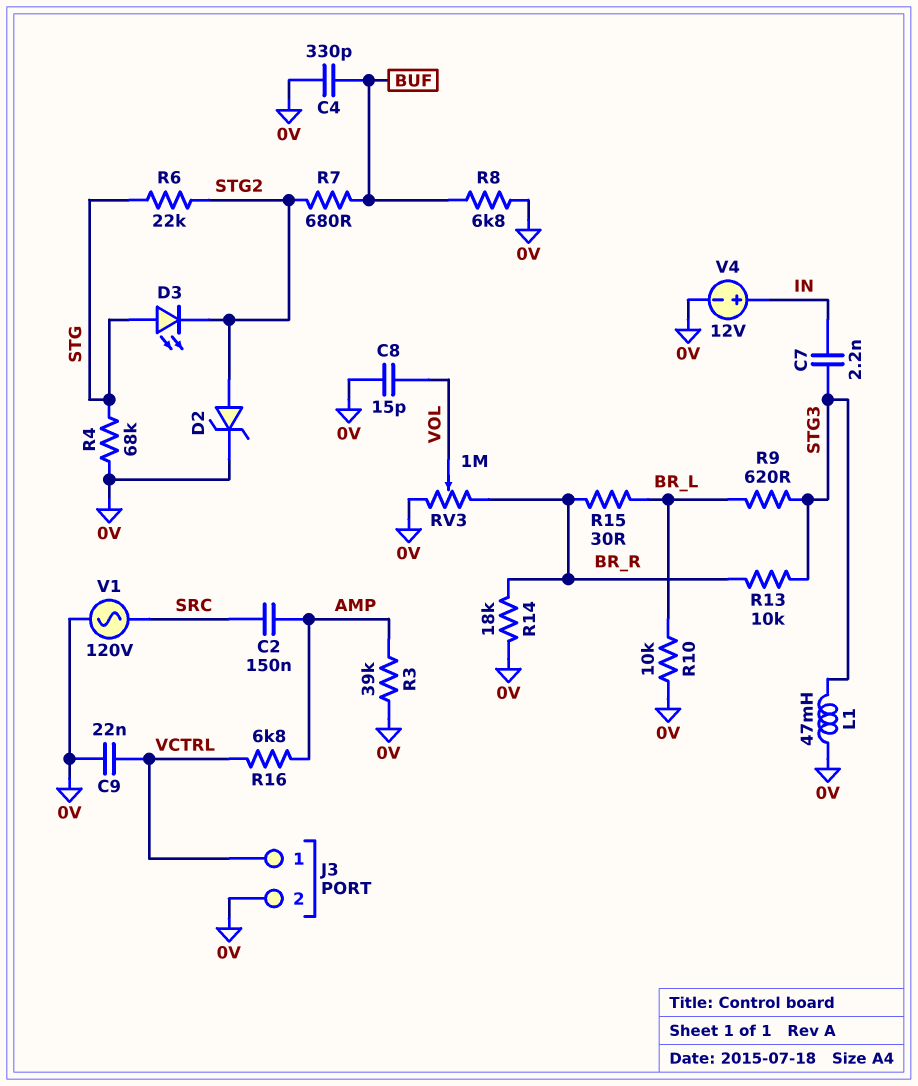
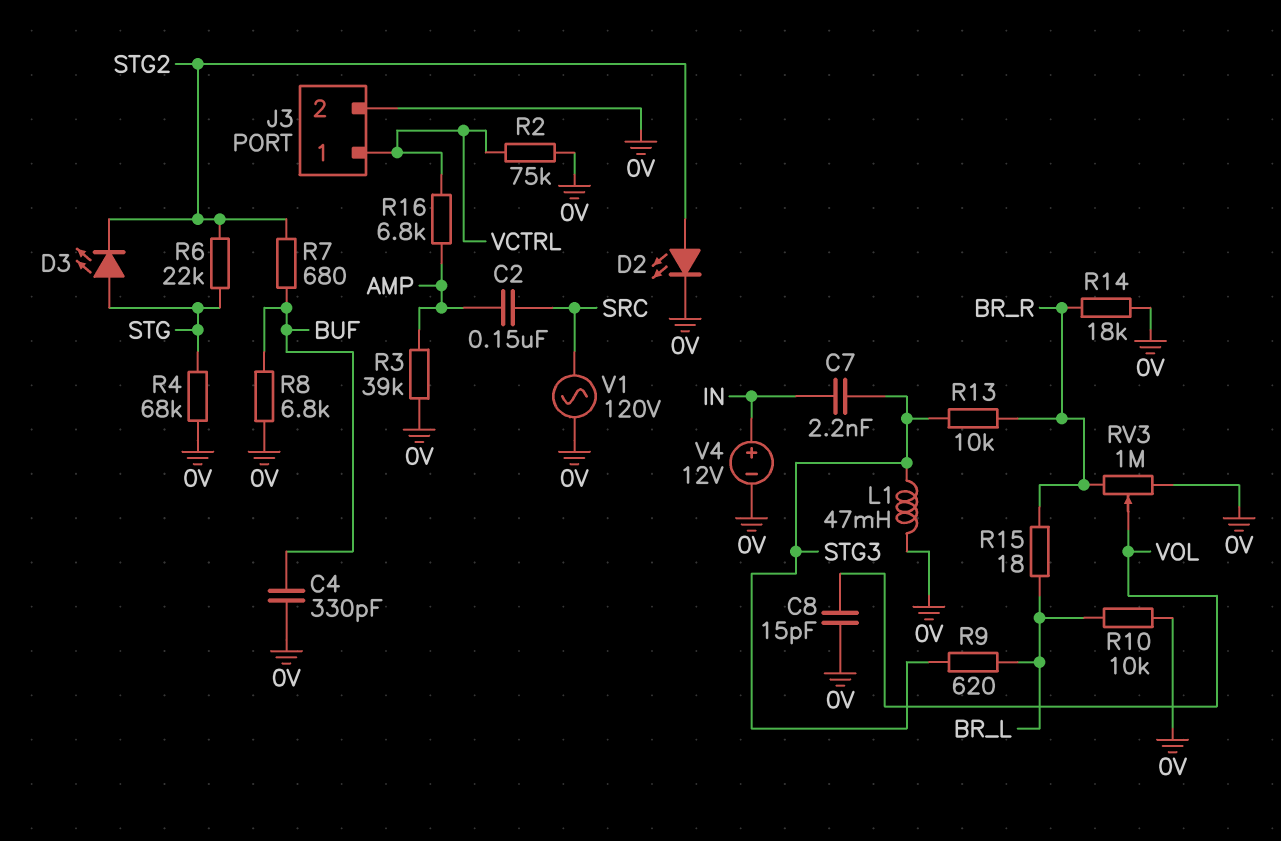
C9: 22nF (0V, VCTRL) -> none
D2: zener (A STG2, K 0V) -> LED (A STG2, K 0V)
R2: none -> 75k (0V, VCTRL)
R15: 30 (BR_L, BR_R) -> 18 (BR_L, BR_R)

